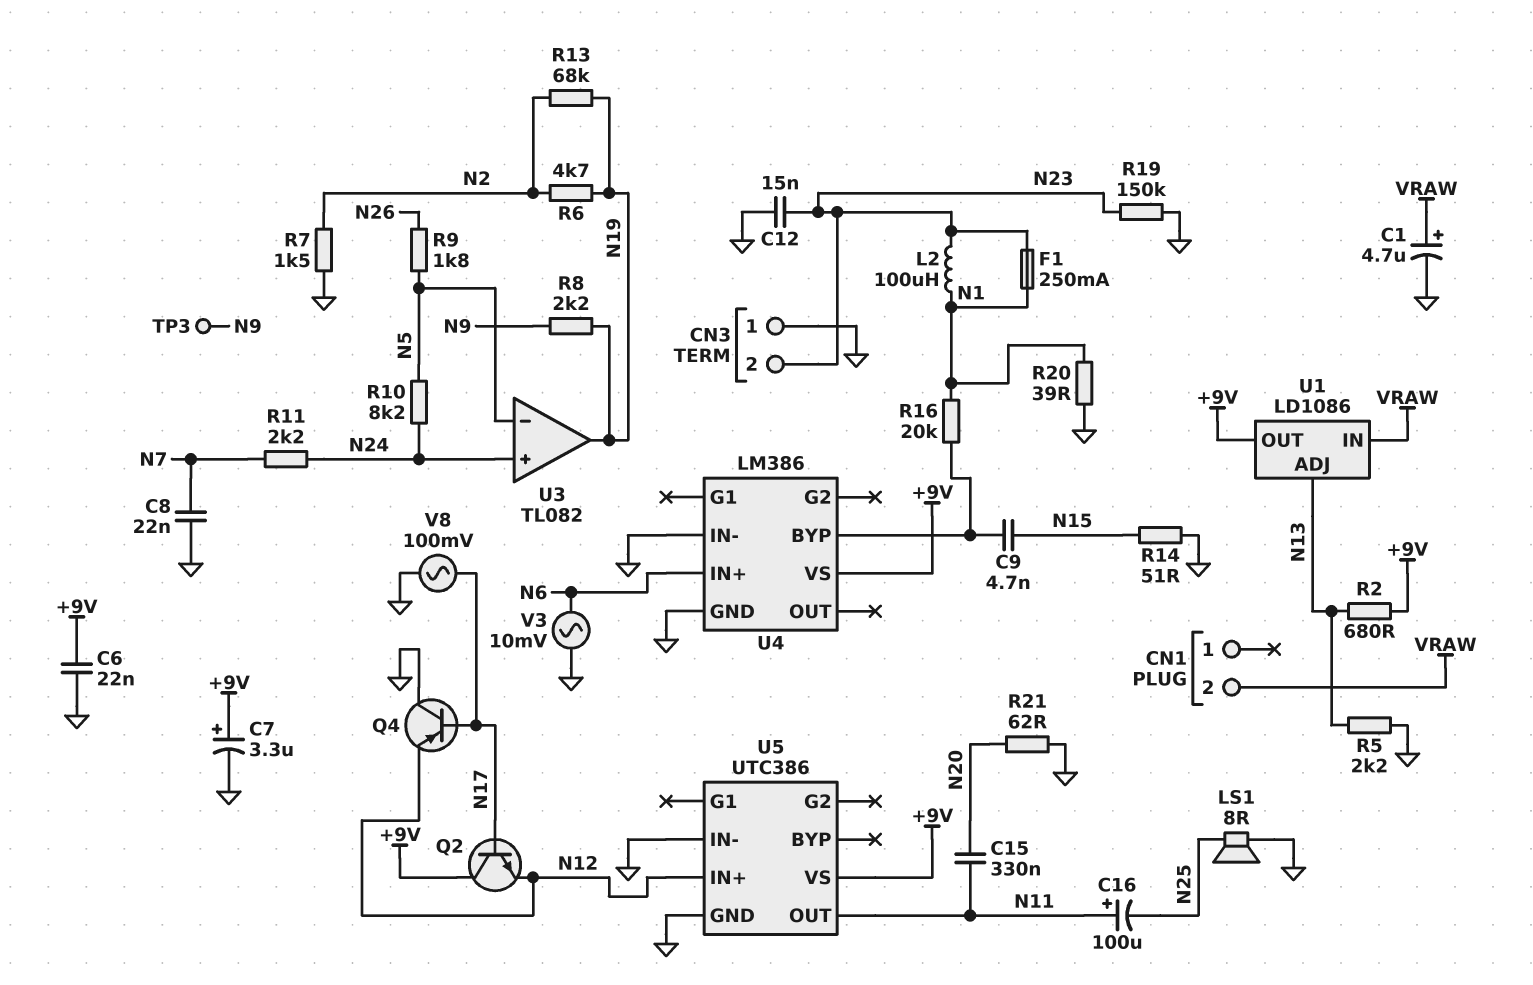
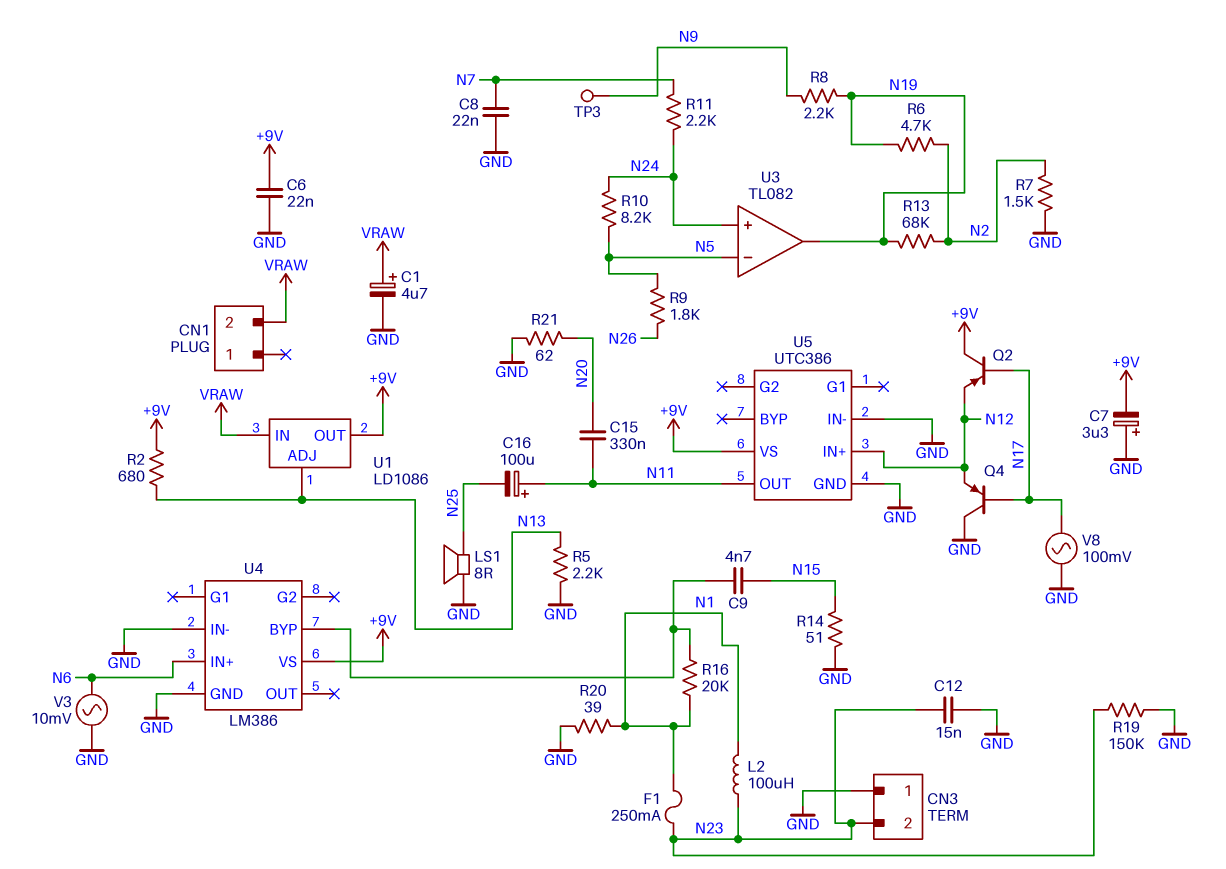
C7: 3.3uF (plus +9V, minus GND) -> 3.3uF (plus GND, minus +9V)
Q2: NPN (B N17, C +9V, E N12) -> PNP (B N17, C +9V, E N12)

